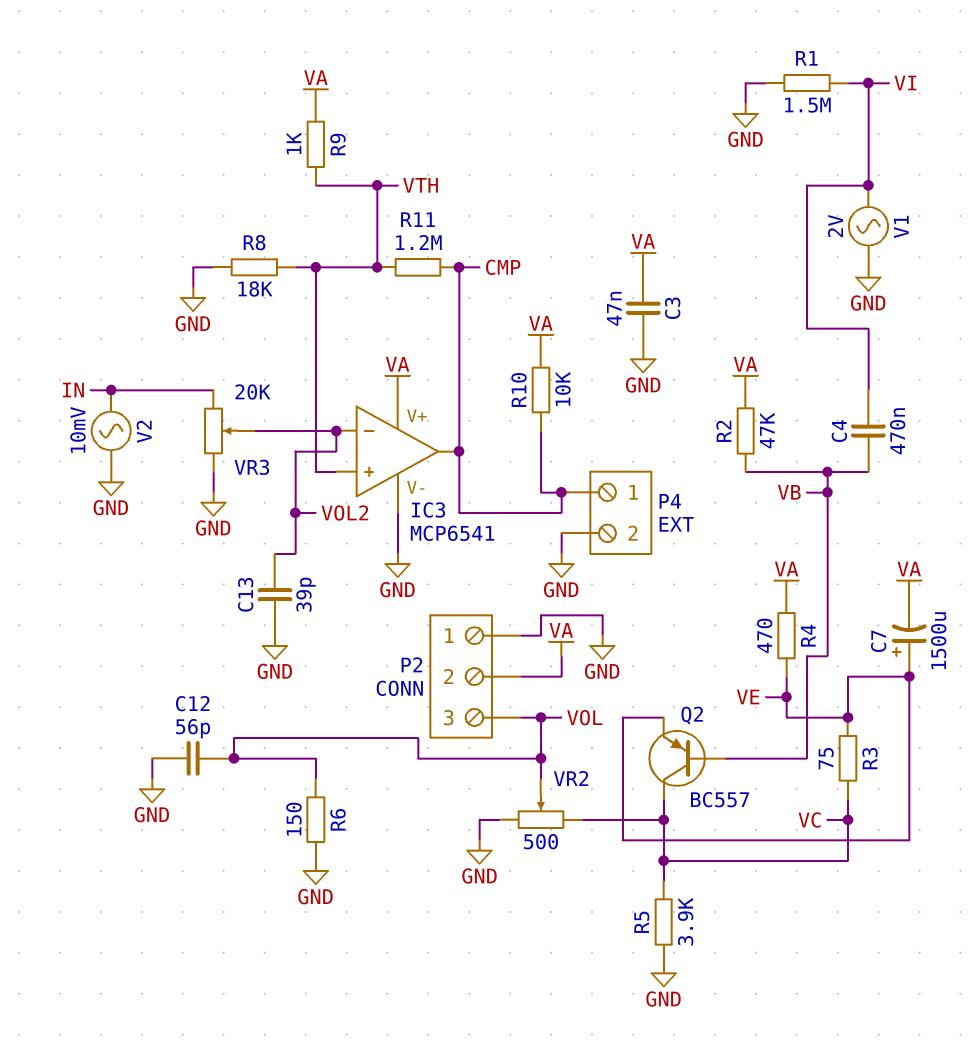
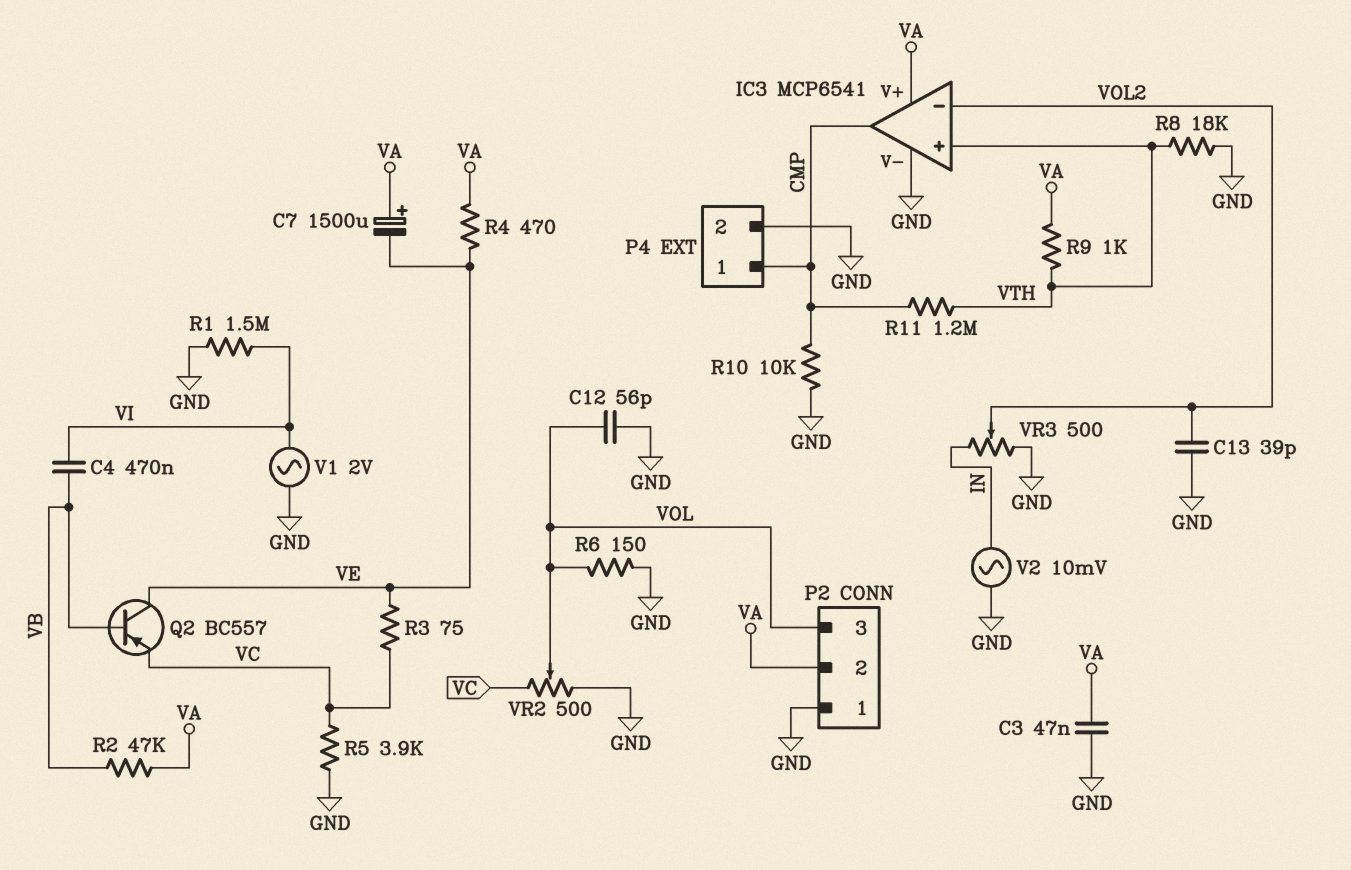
C7: 1500uF (plus VE, minus VA) -> 1500uF (plus VA, minus VE)
Q2: PNP BC557 (B VB, C VC, E VE) -> PNP BC557 (B VB, C VE, E VC)
R10: 10k (CMP, VA) -> 10k (CMP, GND)
VR3: 20k (GND, IN, wiper VOL2) -> 500 (GND, IN, wiper VOL2)

